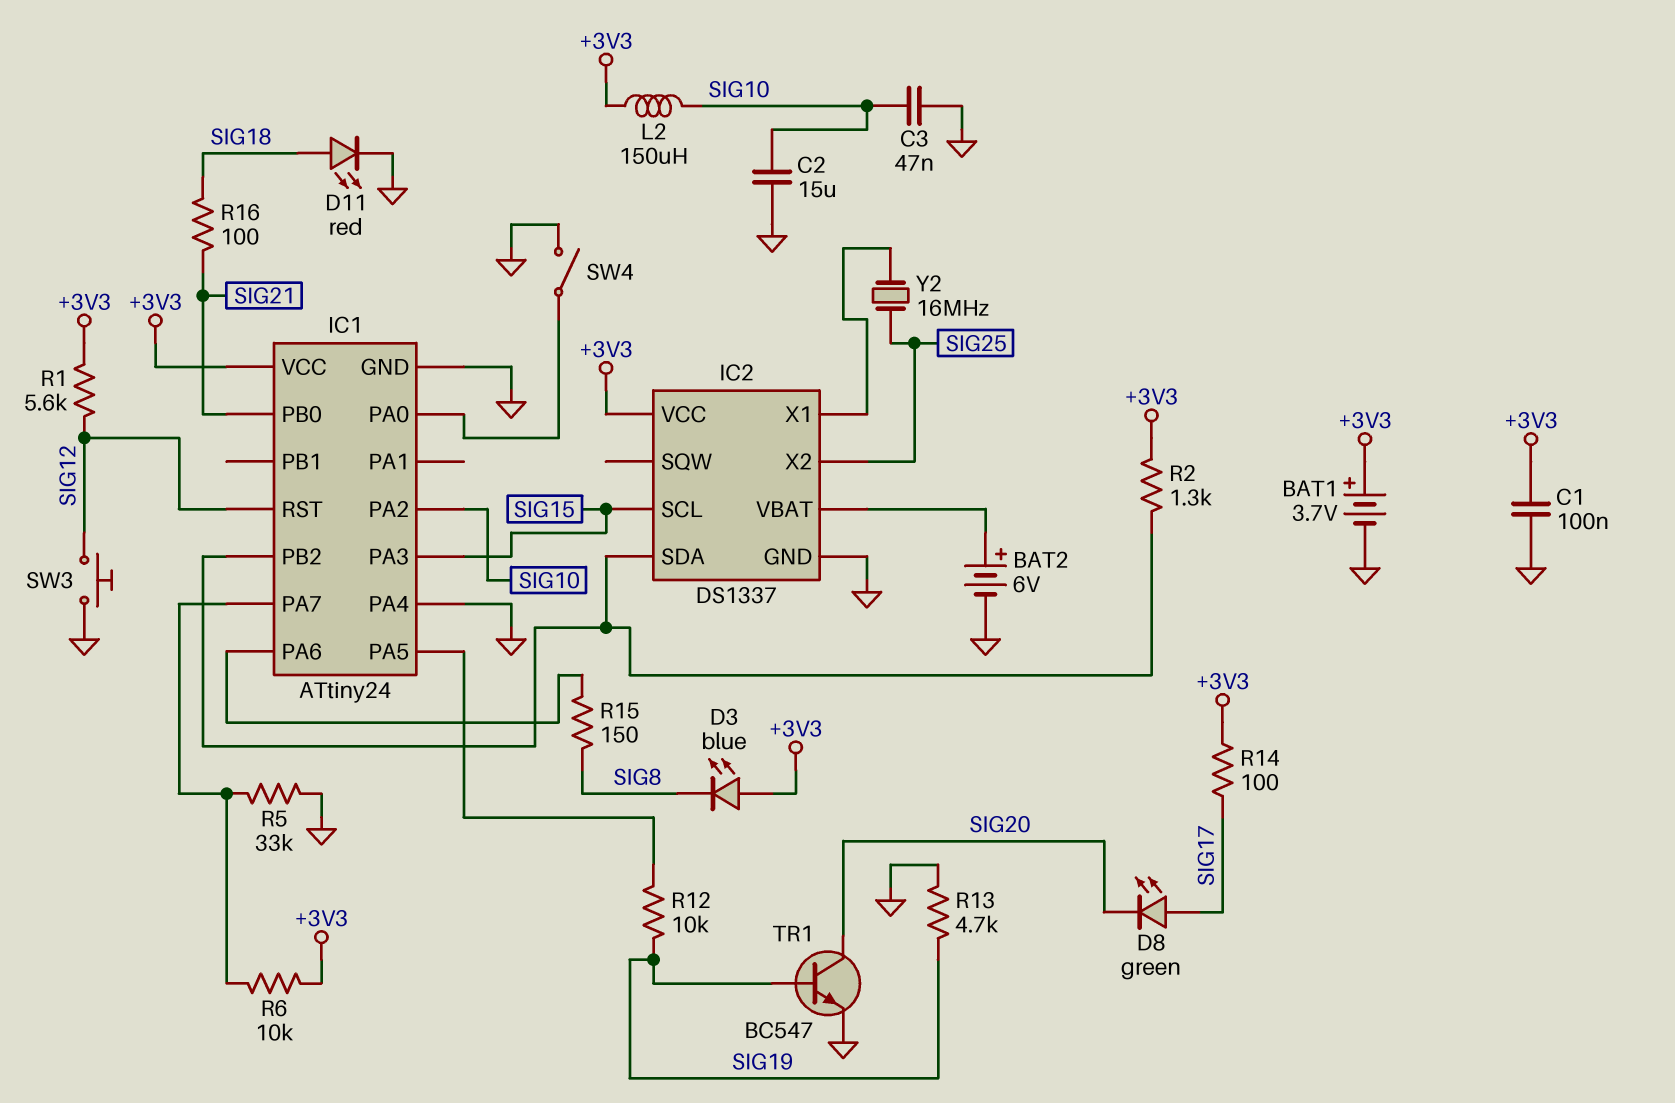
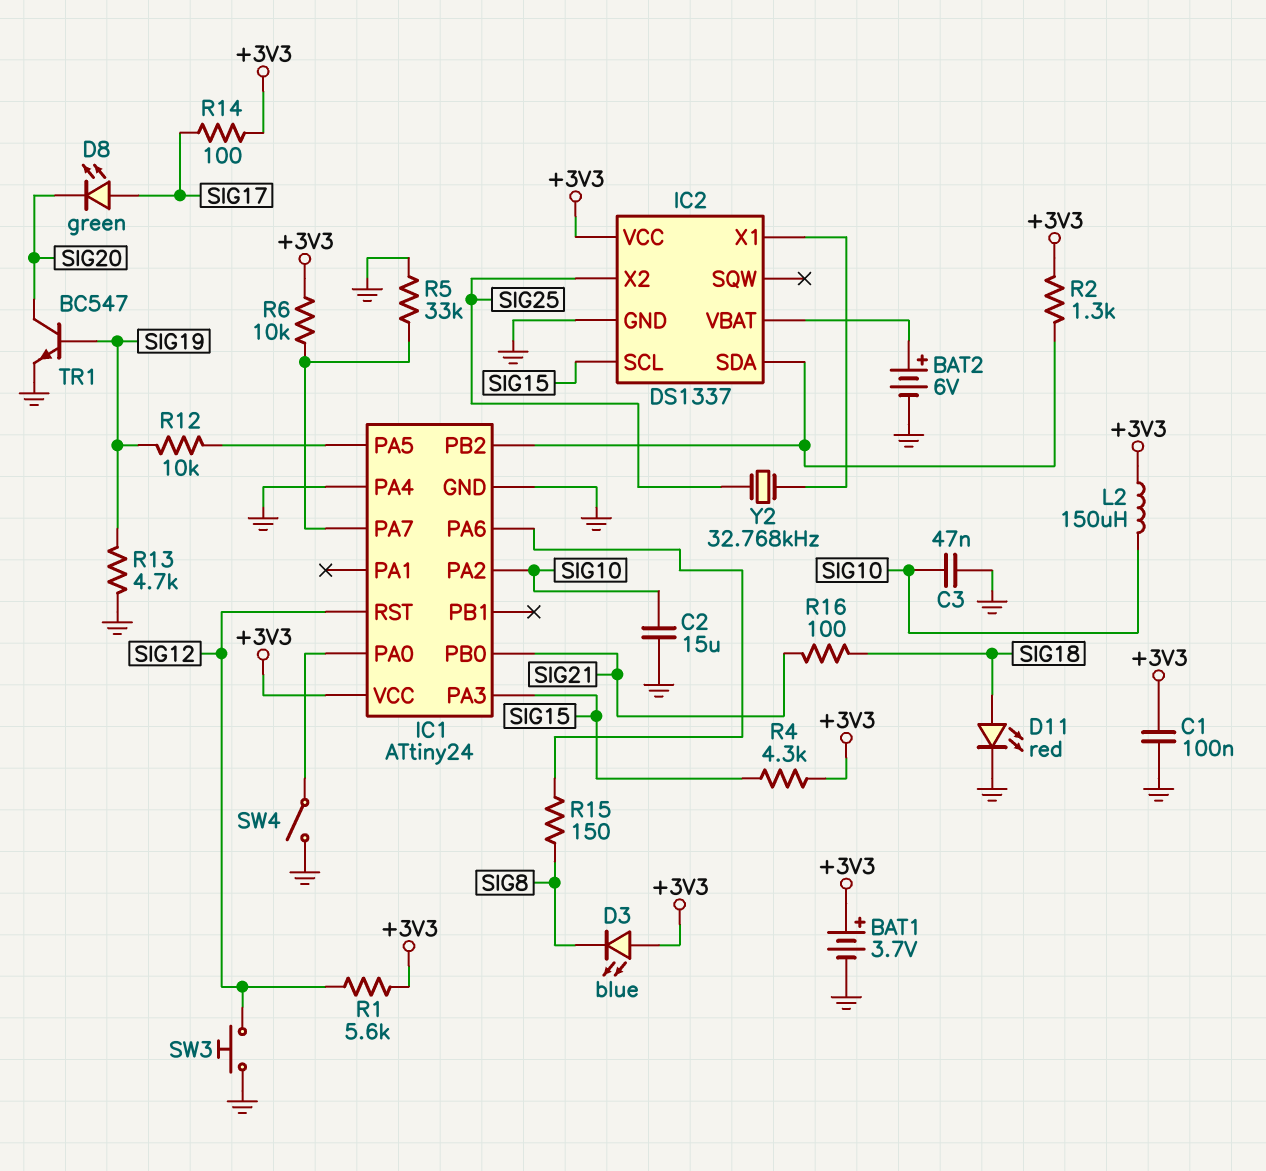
R4: none -> 4.3k (+3V3, SIG15)
Y2: 16MHz (IC2/X1, SIG25) -> 32.768kHz (IC2/X1, SIG25)

